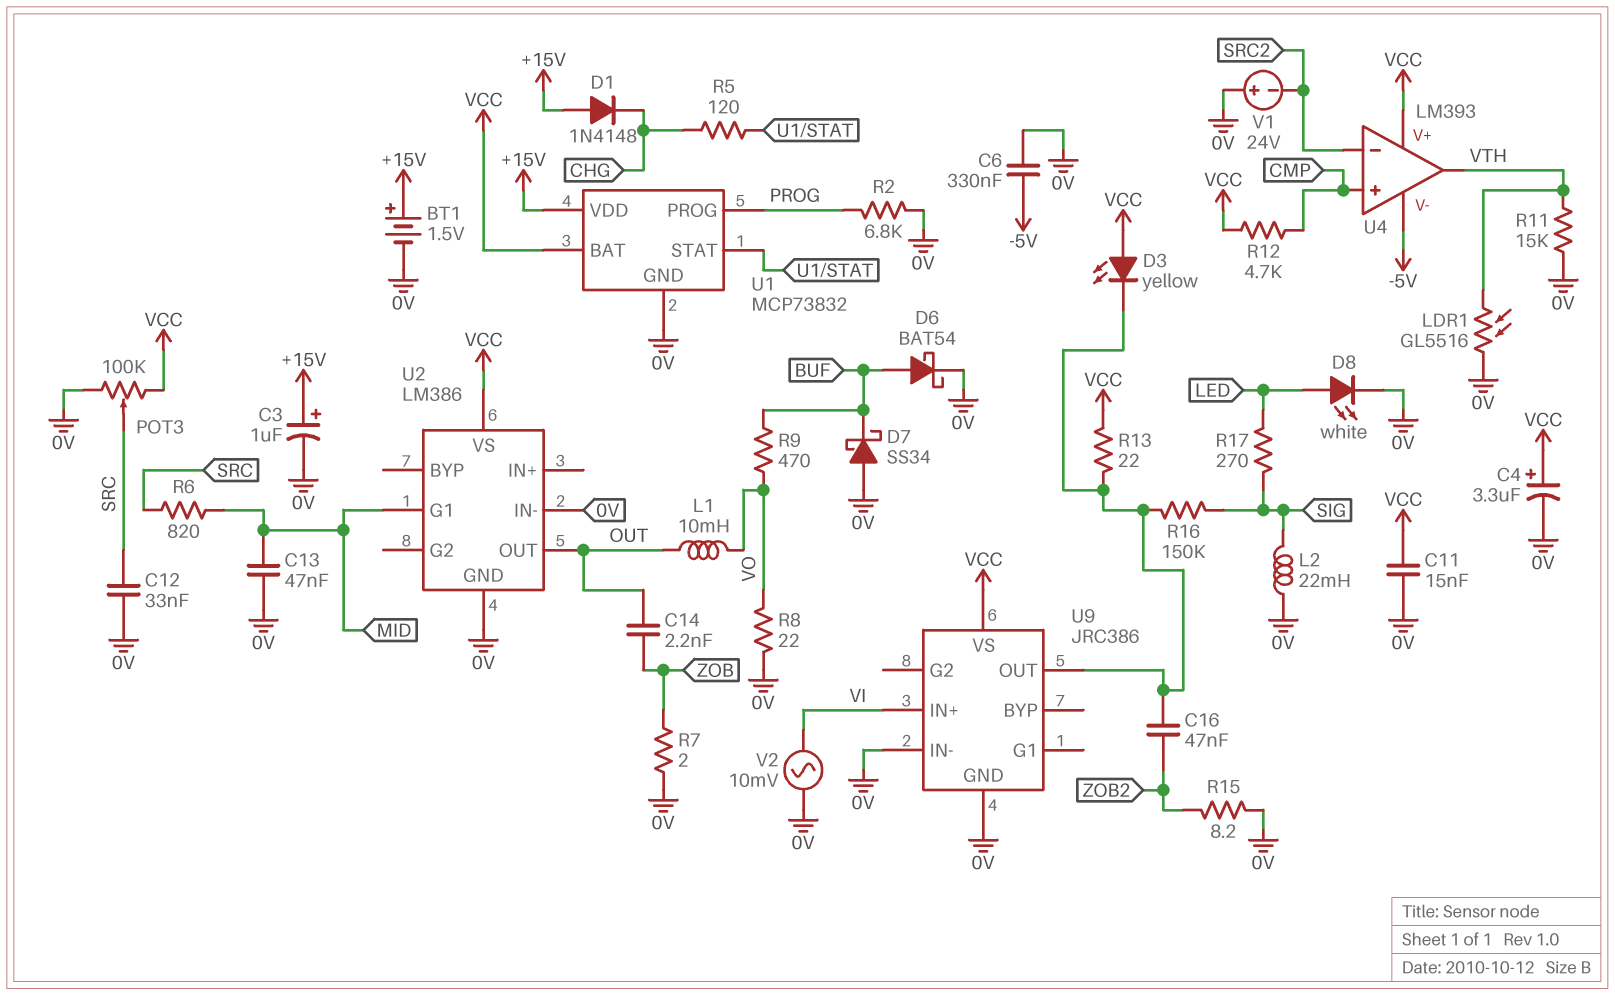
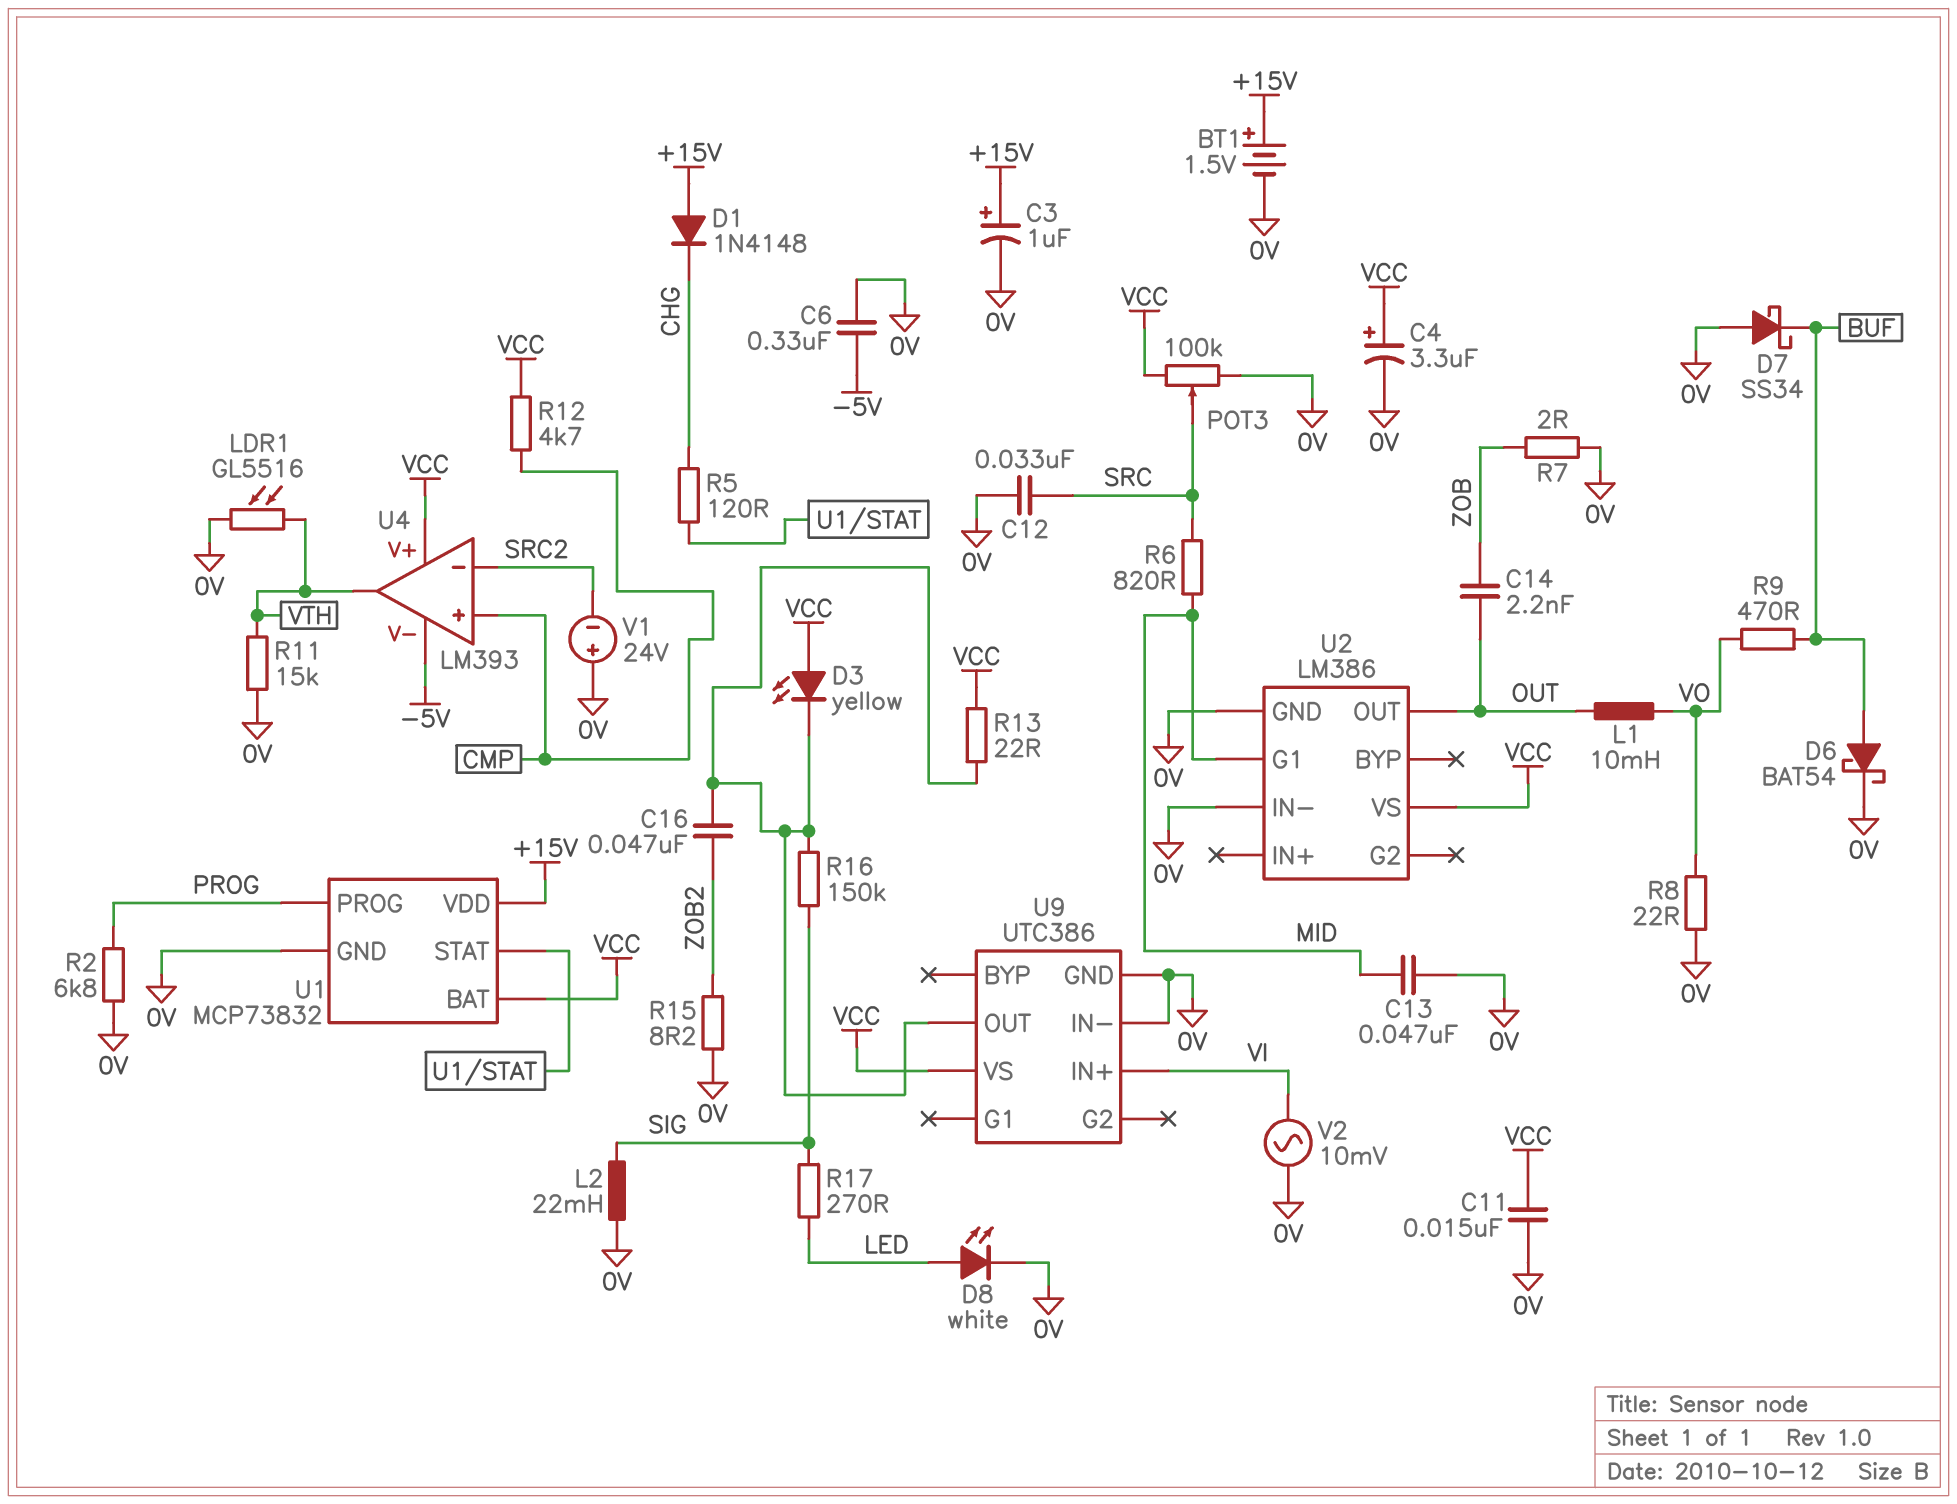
U9: JRC386 -> UTC386

